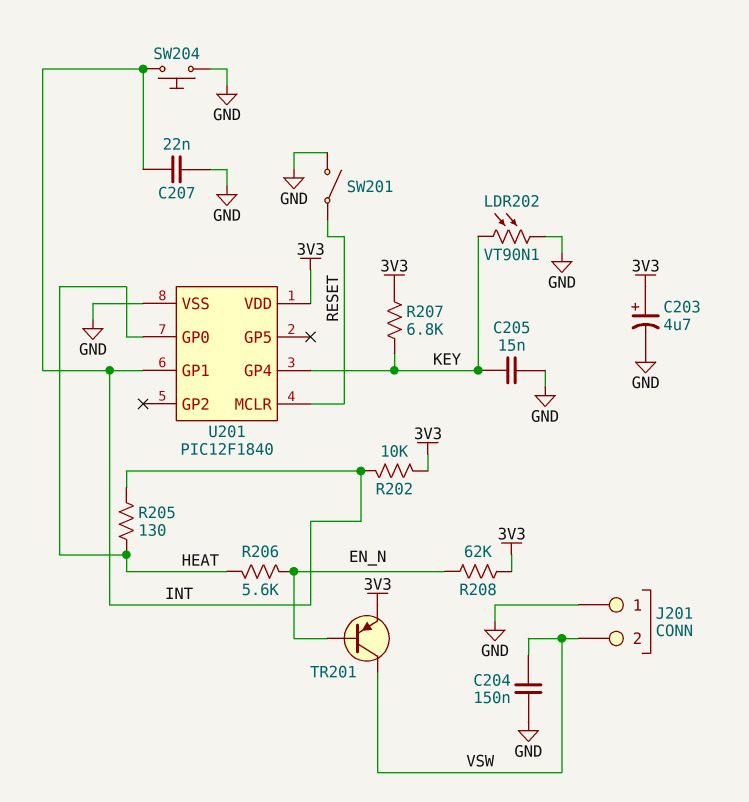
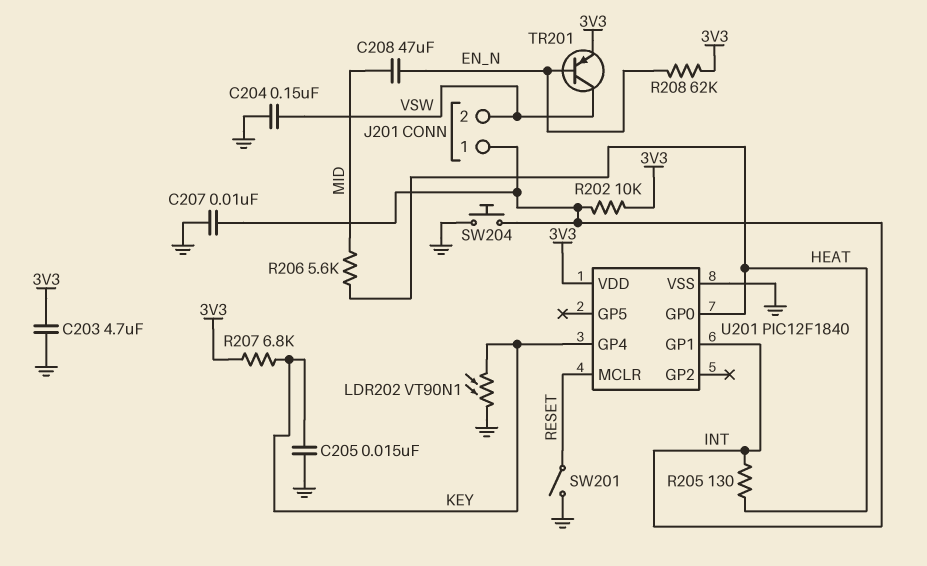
C203: 4.7uF (plus 3V3, minus GND) -> 4.7uF (3V3, GND)
C207: 22nF (GND, INT) -> 10nF (GND, INT)
C208: none -> 47uF (EN_N, MID)
J201 pin 1: GND -> INT
R206: 5.6k (EN_N, HEAT) -> 5.6k (HEAT, MID)

